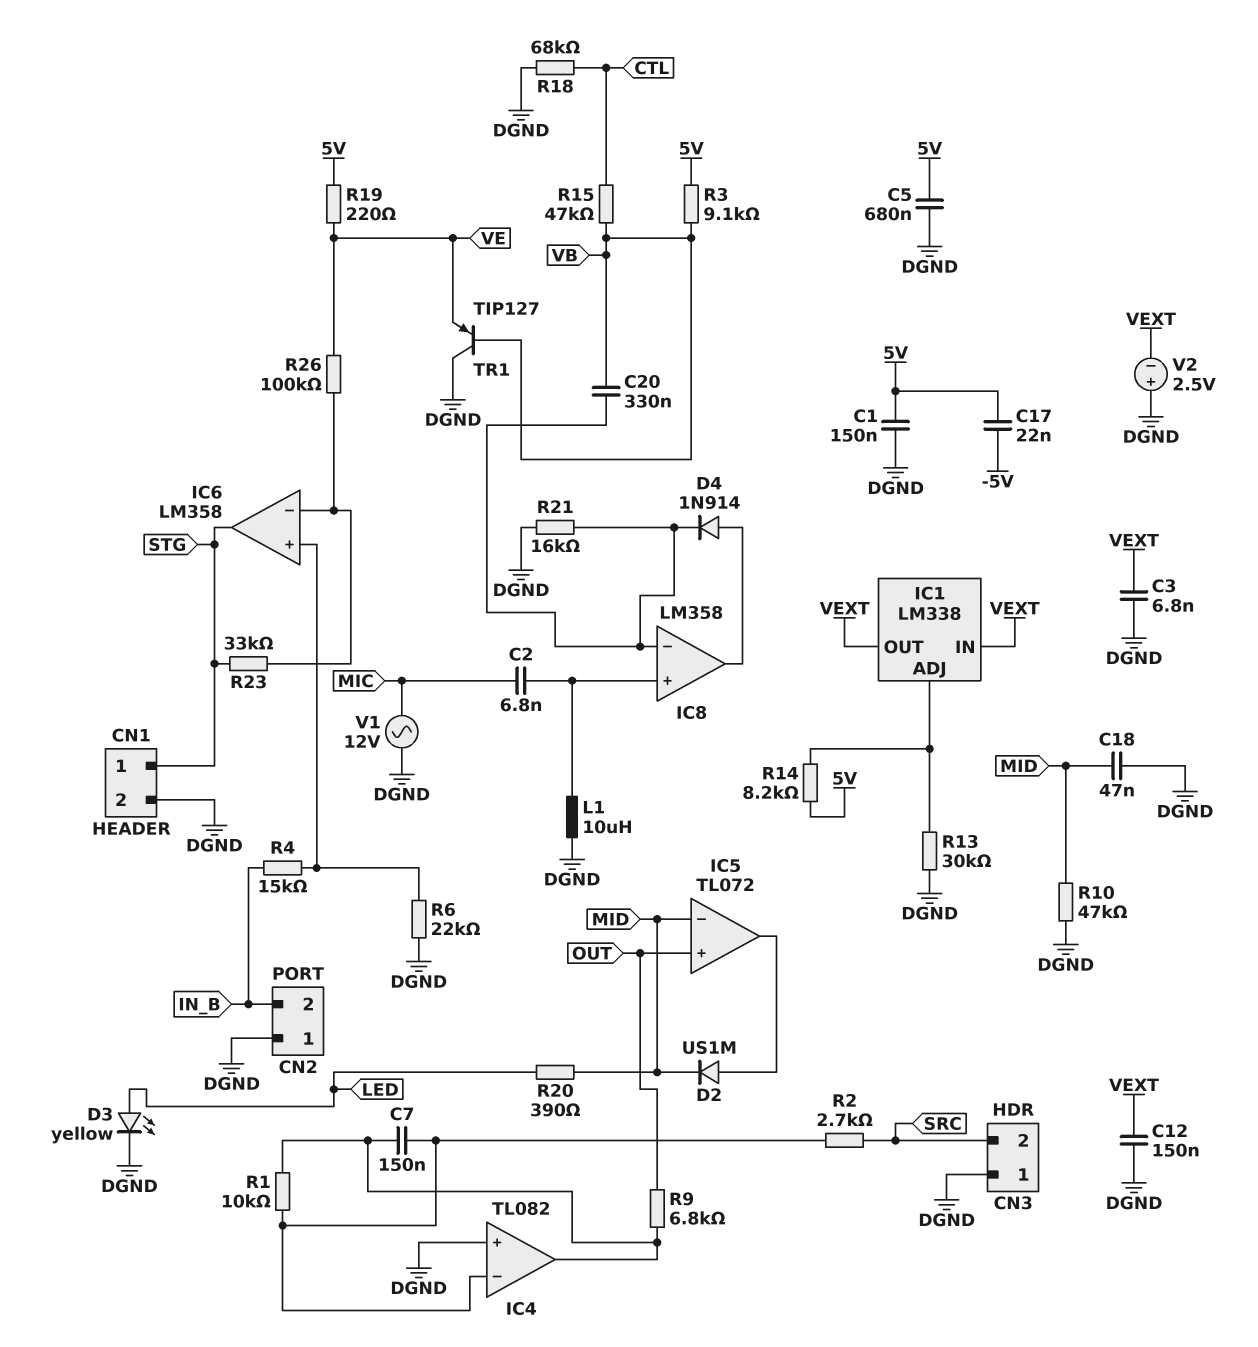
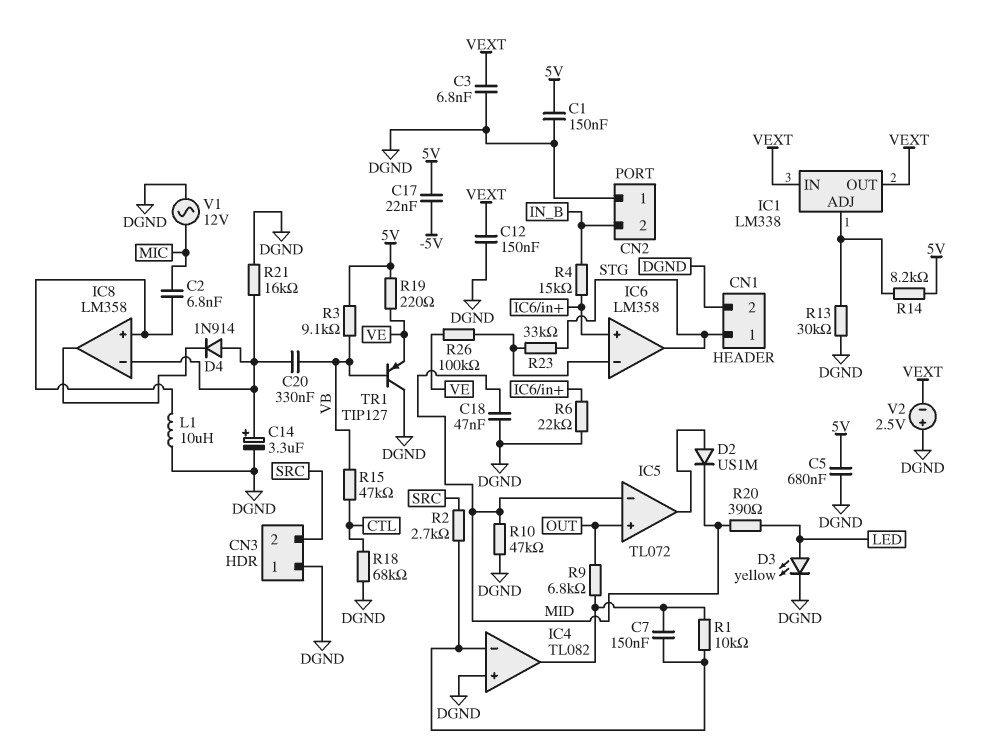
C14: none -> 3.3uF (plus IC8/in-, minus DGND)
D4: diode 1N914 (A IC8/out, K IC8/in-) -> diode 1N914 (A IC8/in-, K IC8/out)

